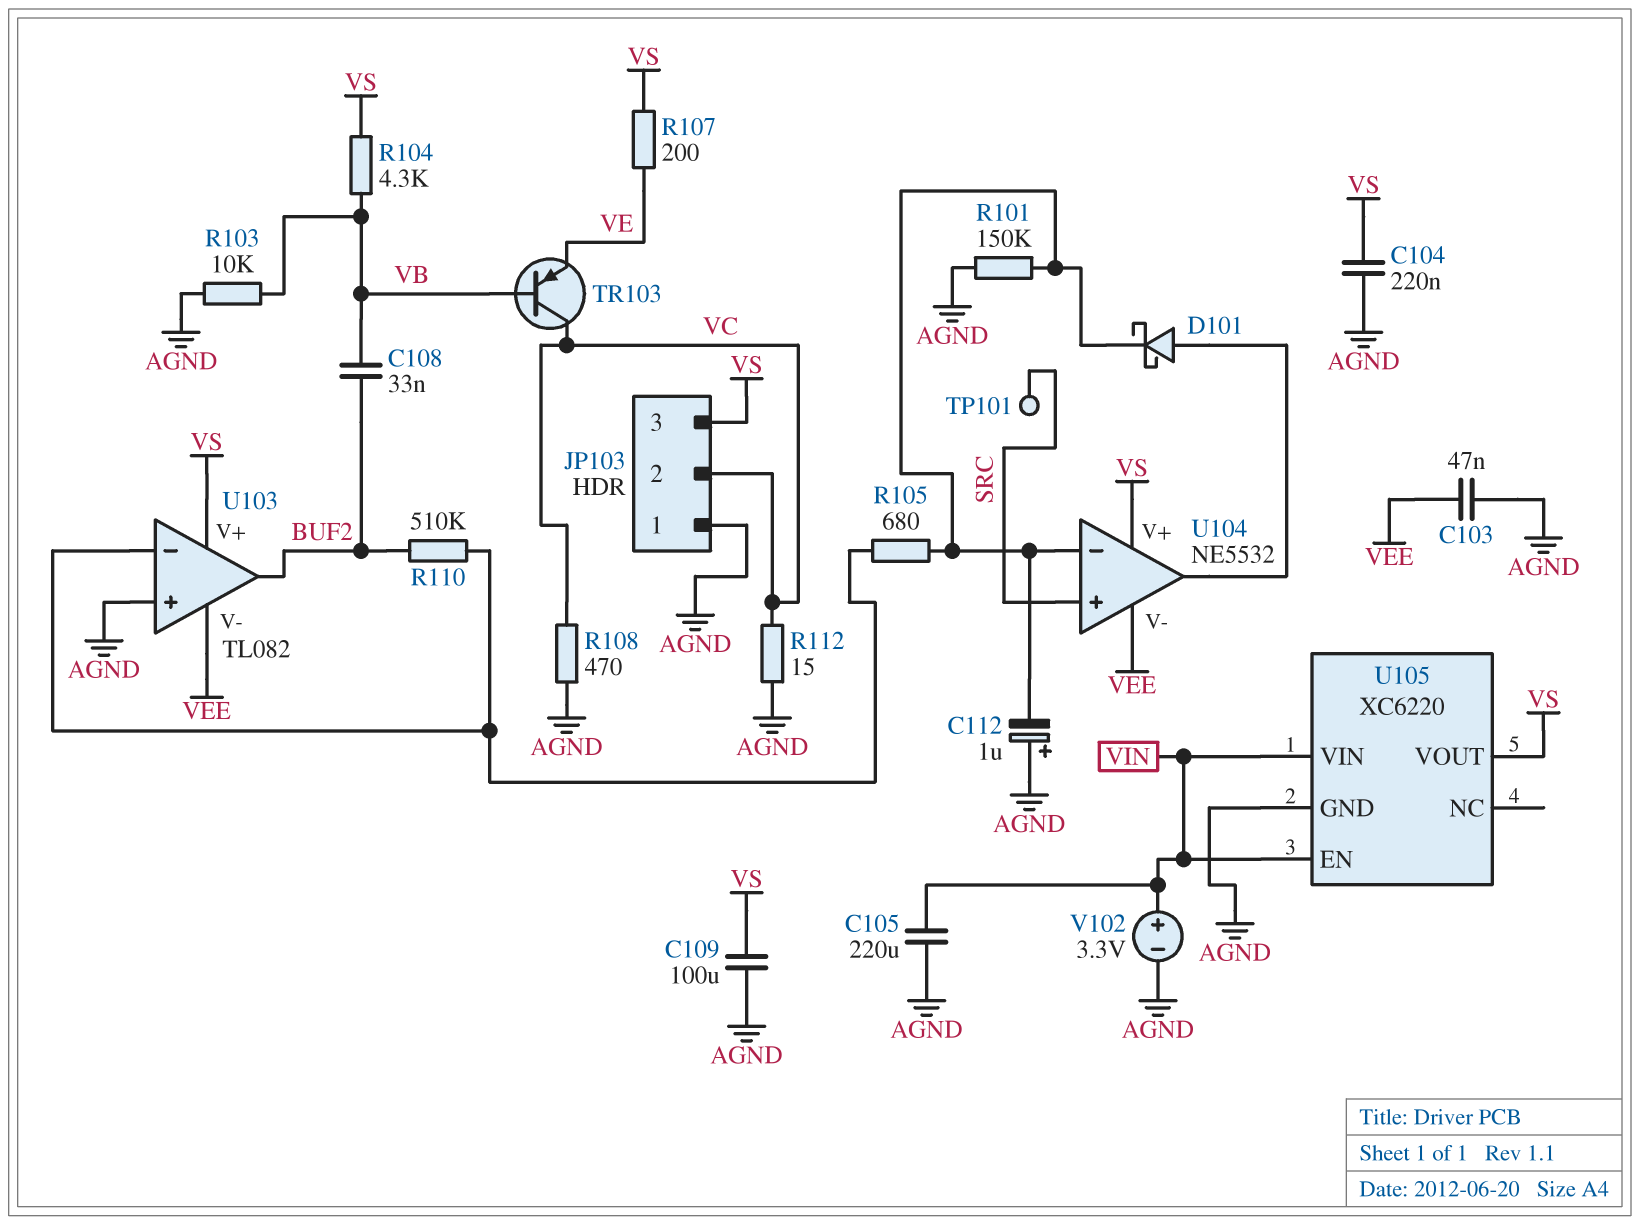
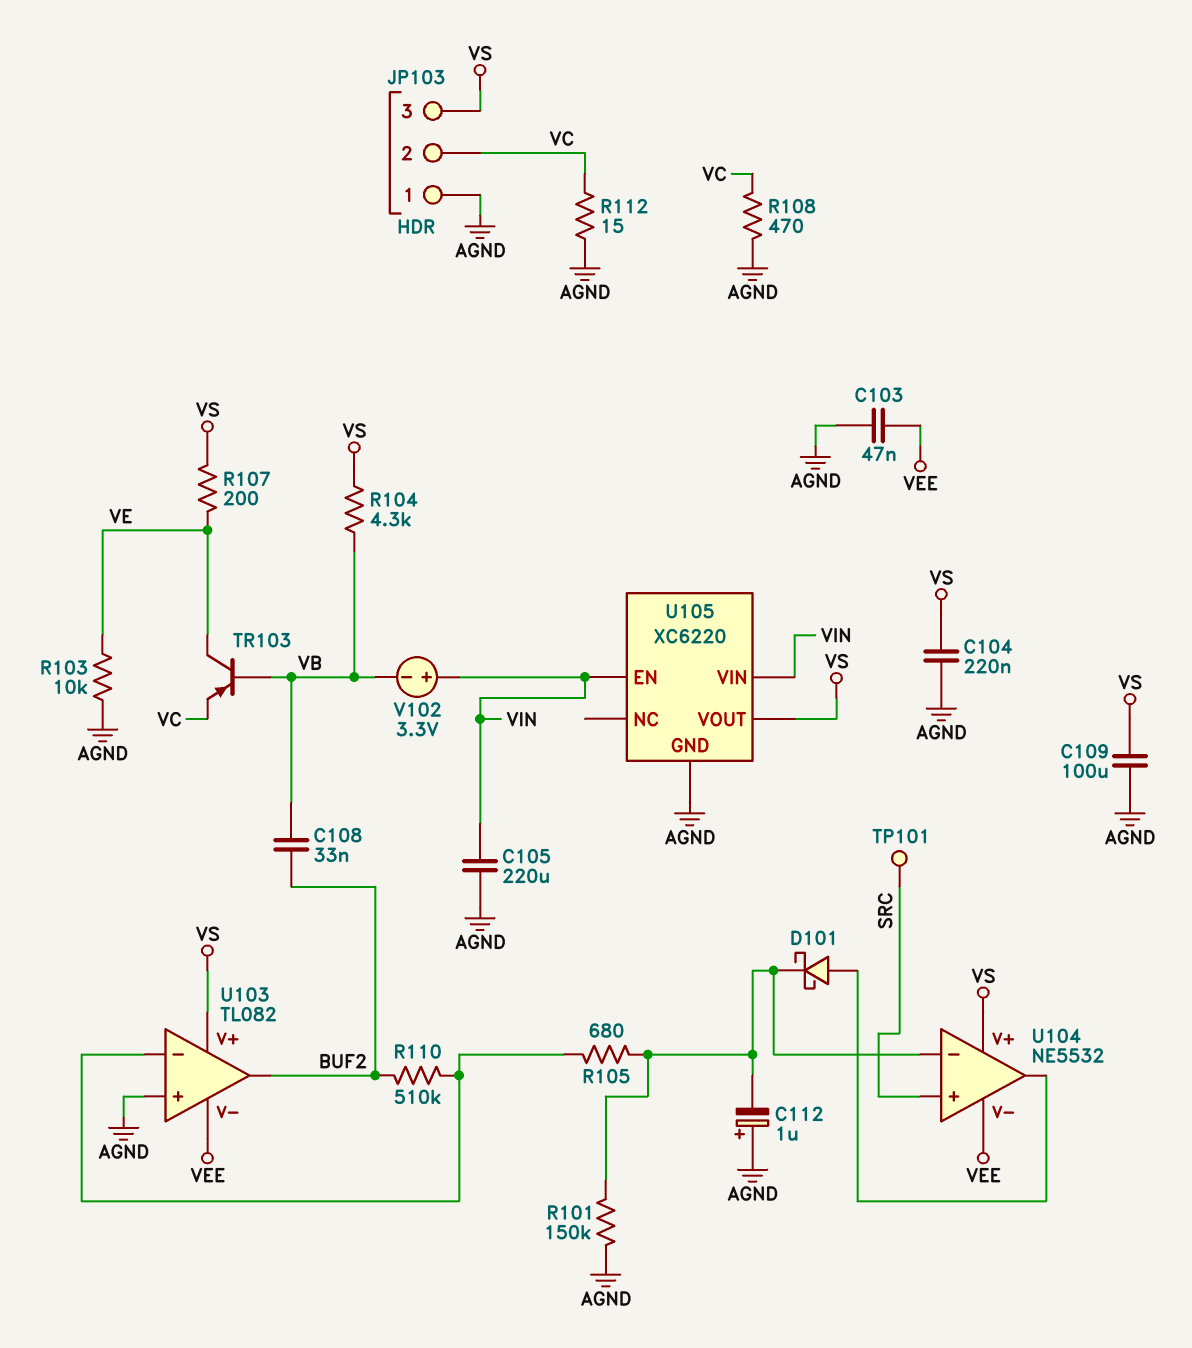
R103: 10k (AGND, VB) -> 10k (AGND, VE)
TR103: PNP (B VB, C VC, E VE) -> PNP (B VB, C VE, E VC)
V102: 3.3V (plus VIN, minus AGND) -> 3.3V (plus VIN, minus VB)

